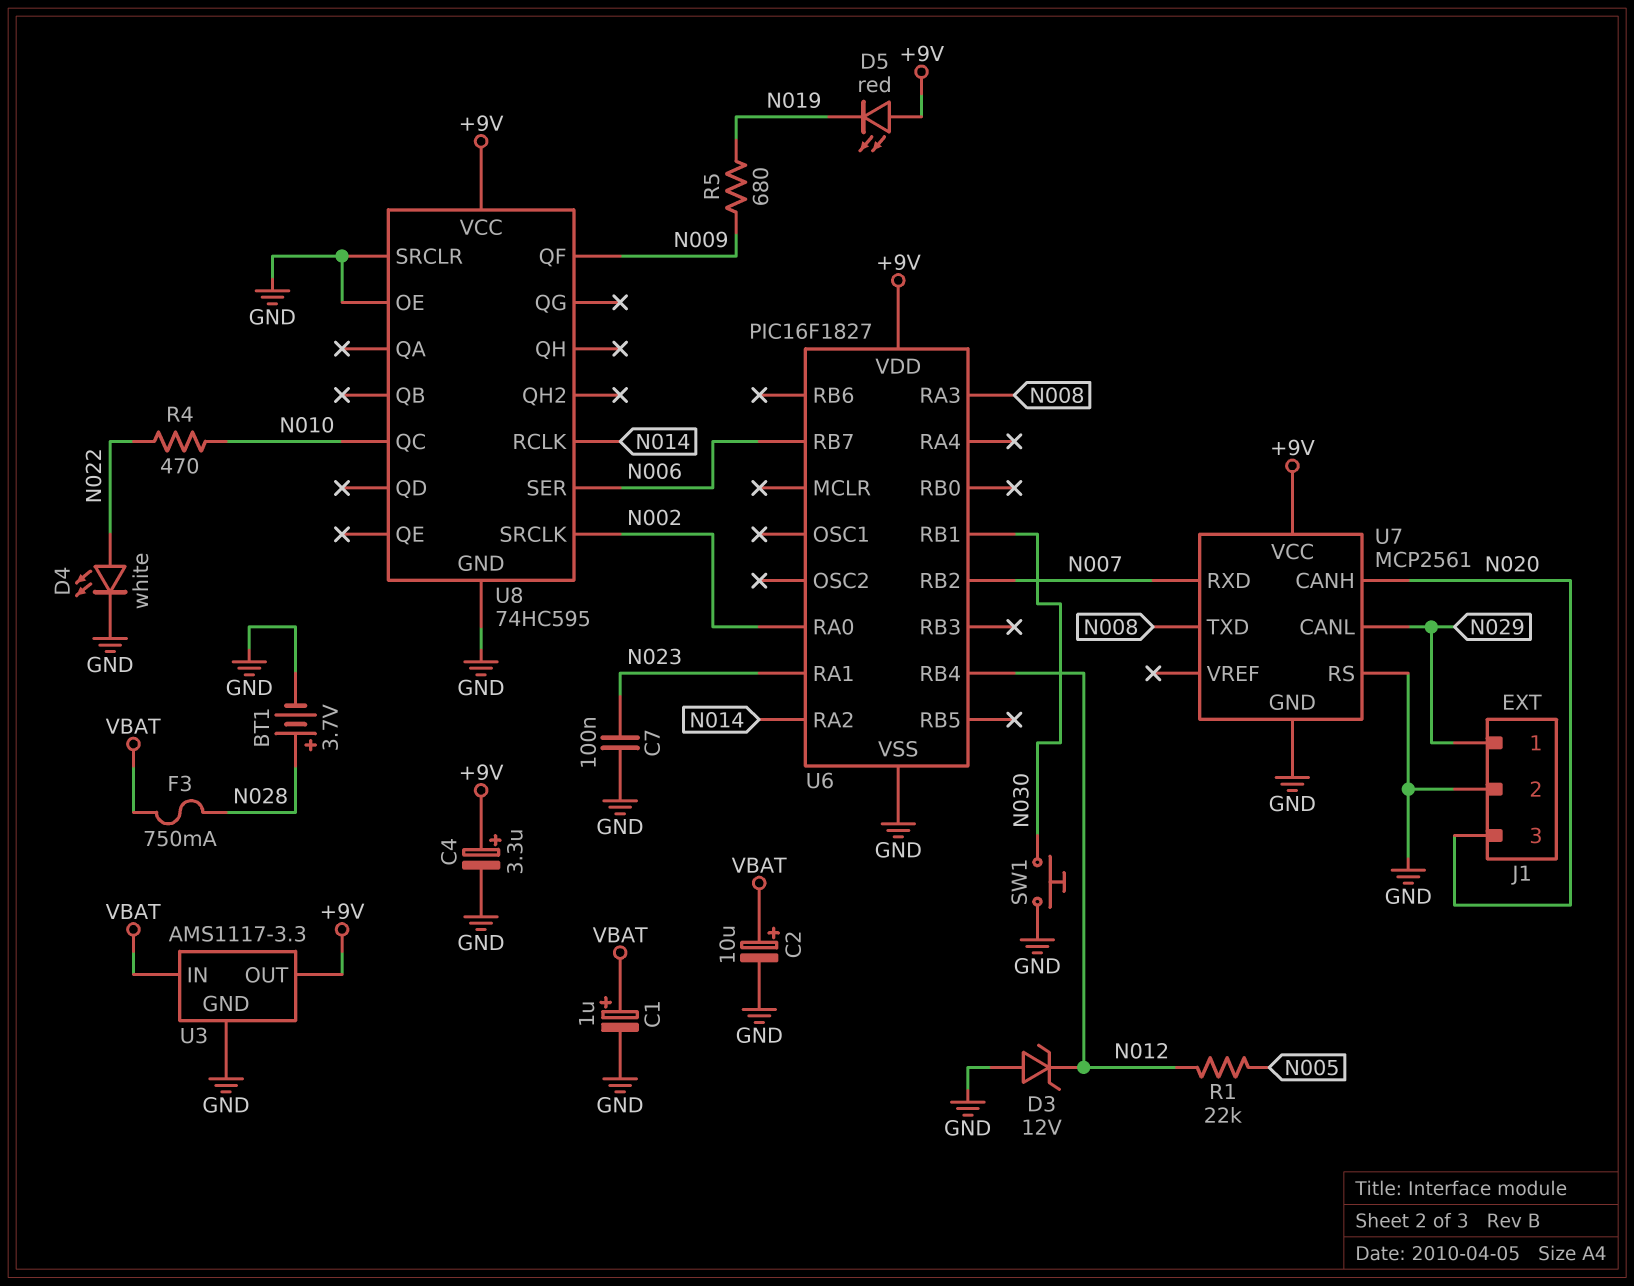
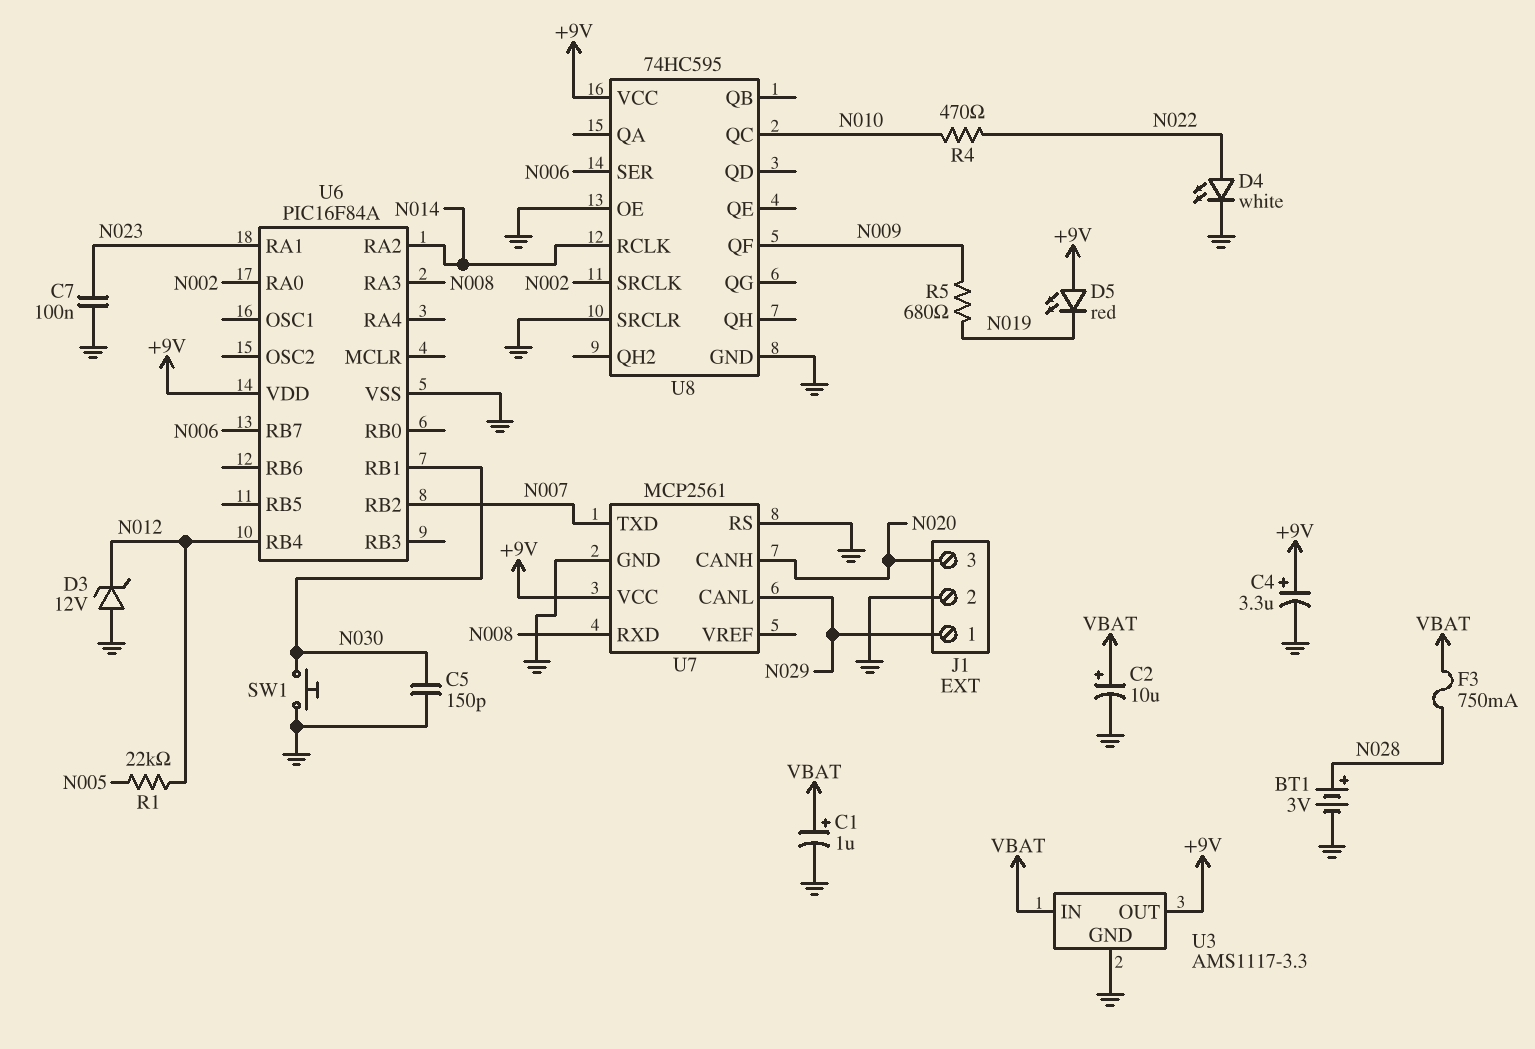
BT1: 3.7V (plus N028, minus GND) -> 3V (plus N028, minus GND)
C5: none -> 150pF (GND, N030)
U6: PIC16F1827 -> PIC16F84A
U7 pin RXD: N007 -> N008
U7 pin TXD: N008 -> N007

